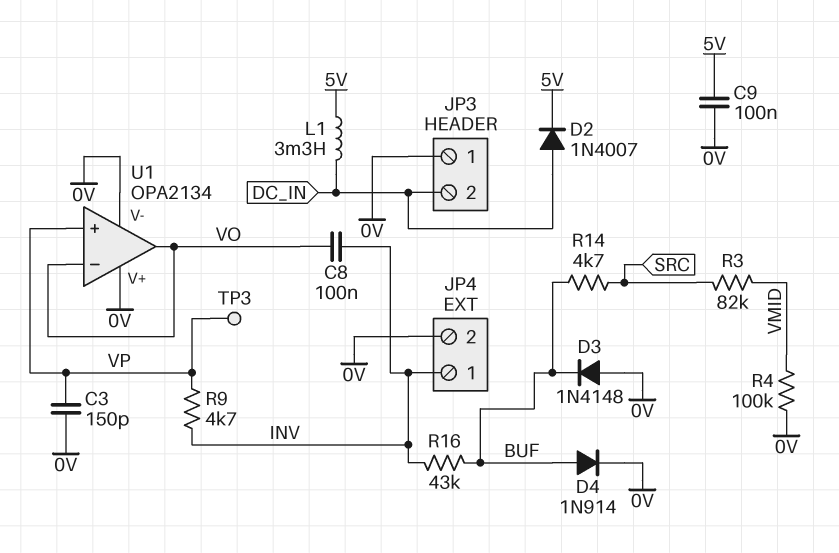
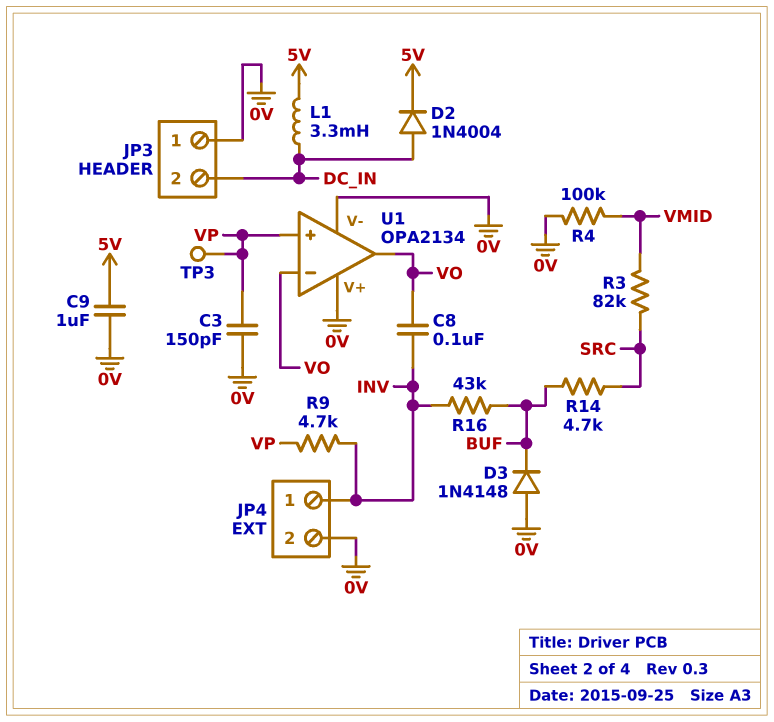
C9: 100nF (0V, 5V) -> 1uF (0V, 5V)
D2: diode 1N4007 (A DC_IN, K 5V) -> diode 1N4004 (A DC_IN, K 5V)
D4: diode 1N914 (A BUF, K 0V) -> none

